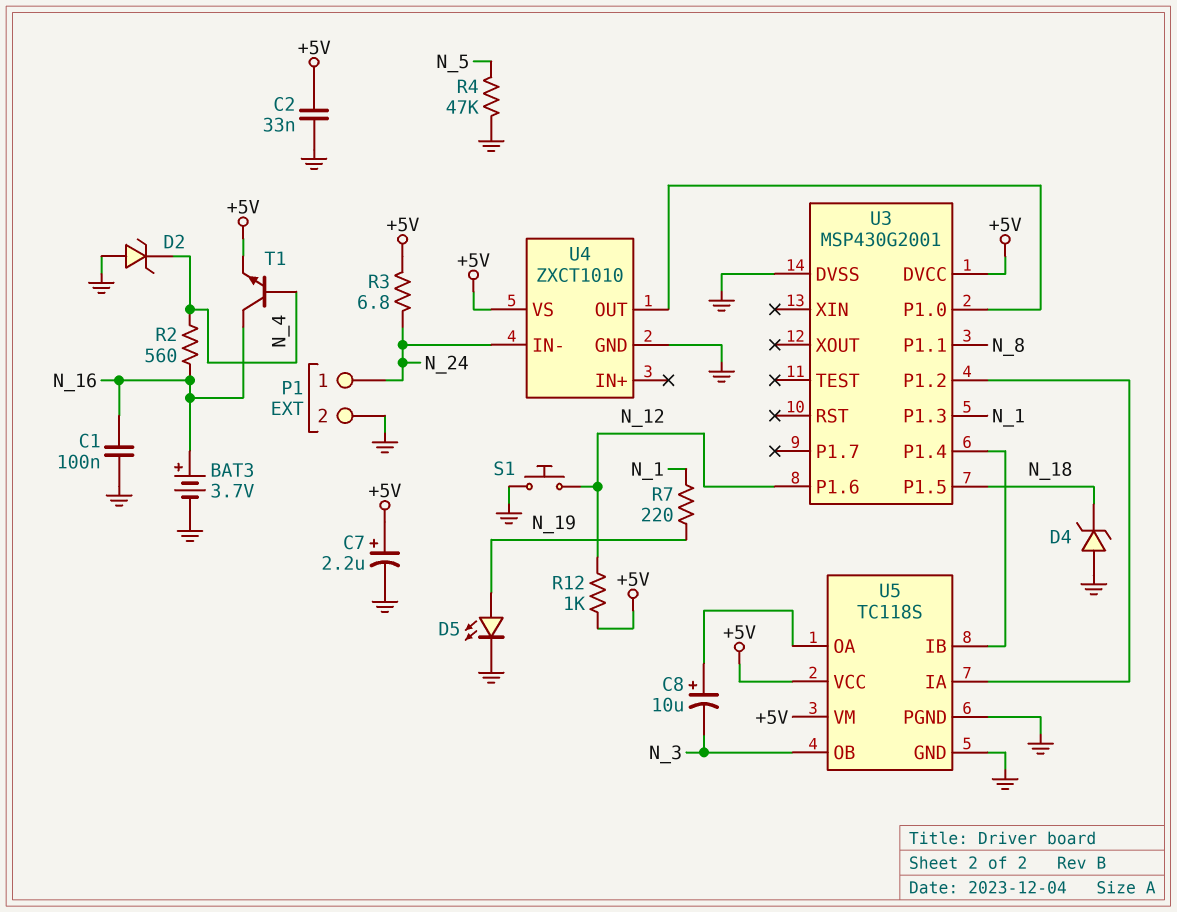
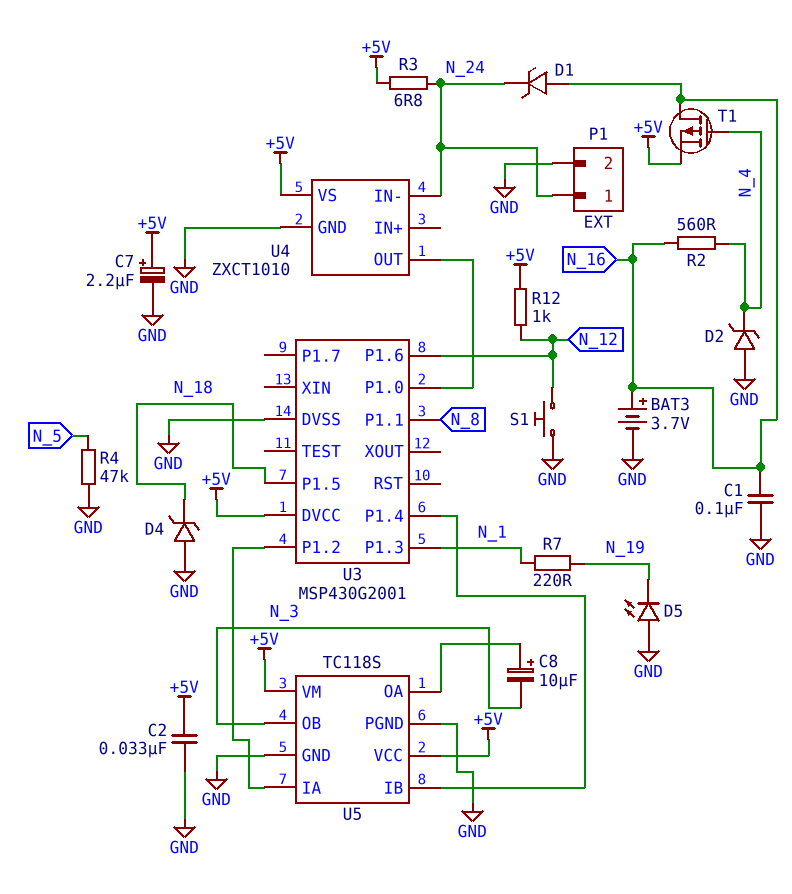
D1: none -> zener (A N_16, K N_24)
D5: LED (A N_19, K GND) -> LED (A GND, K N_19)
T1: NPN (B N_4, C N_16, E +5V) -> PMOS (G N_4, D N_16, S +5V)

